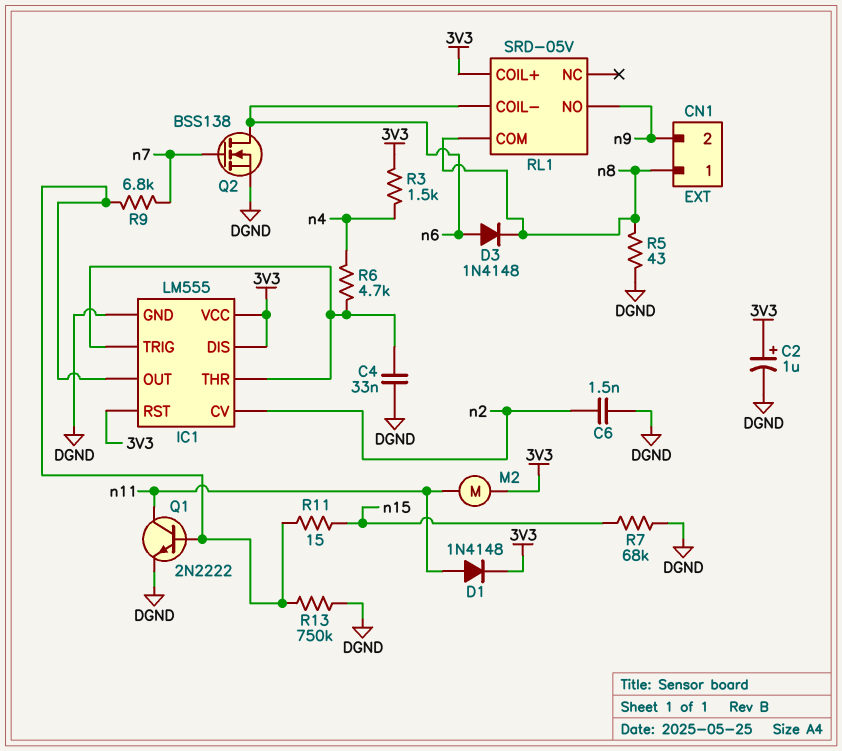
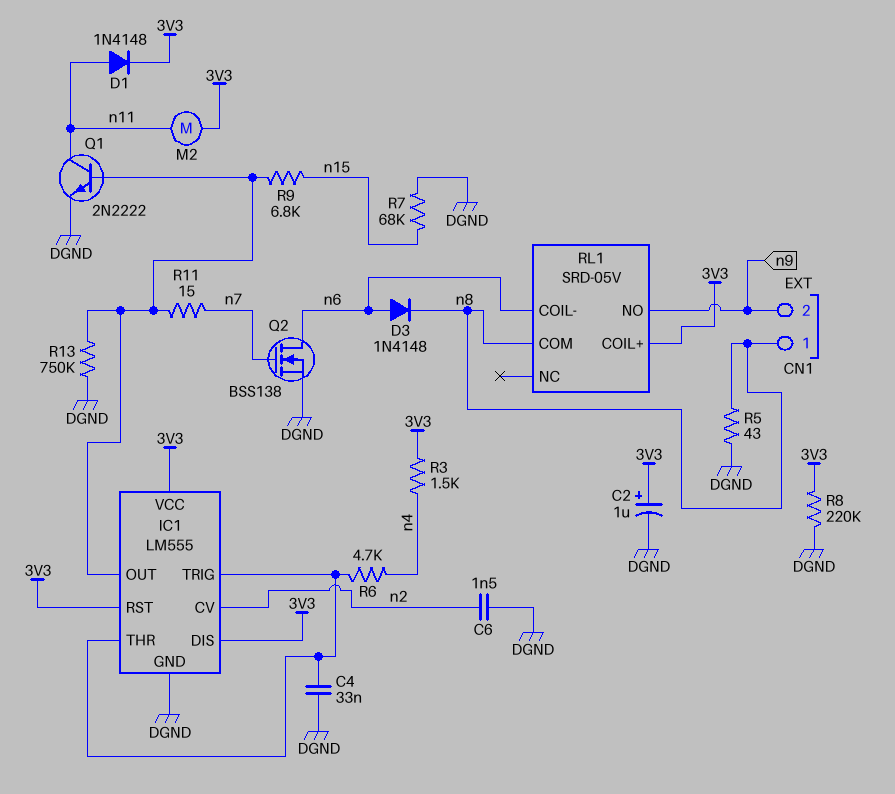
R8: none -> 220k (3V3, DGND)
R9: 6.8k (IC1/OUT, n7) -> 6.8k (IC1/OUT, n15)
R11: 15 (IC1/OUT, n15) -> 15 (IC1/OUT, n7)

